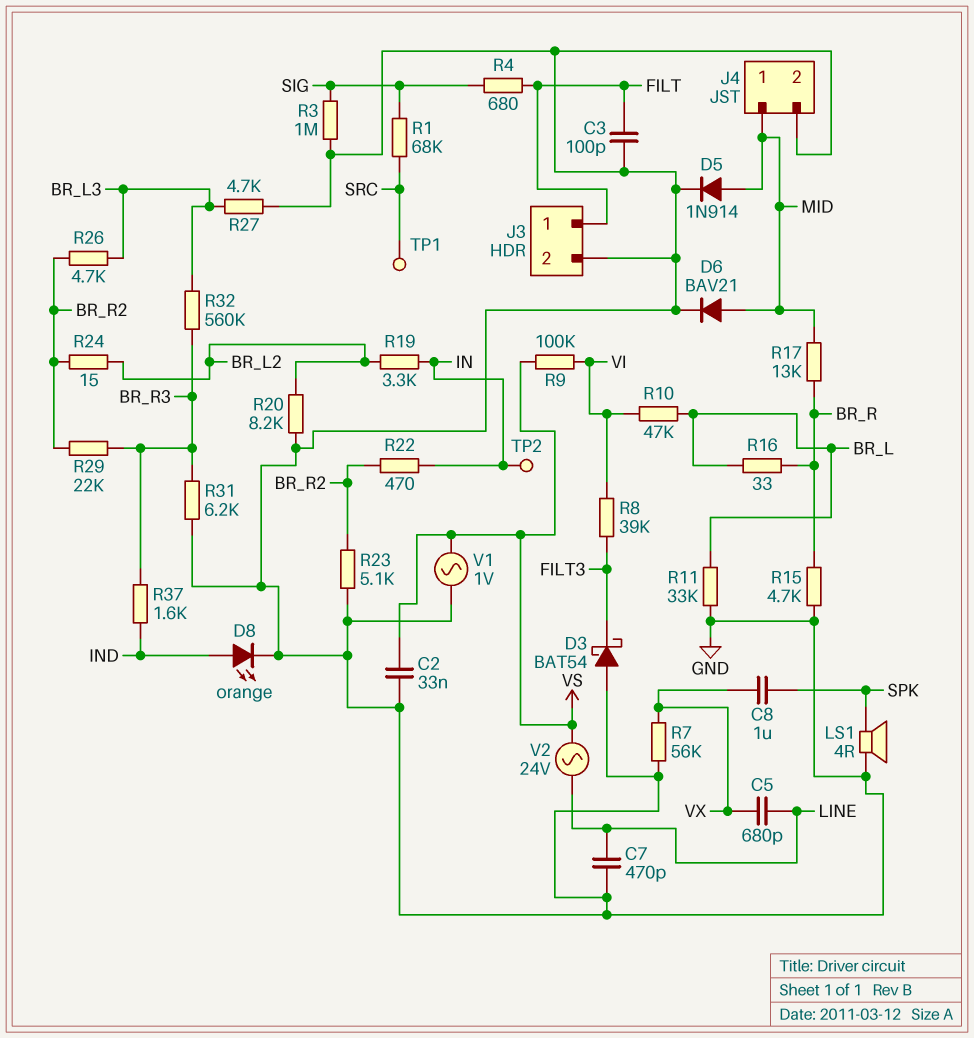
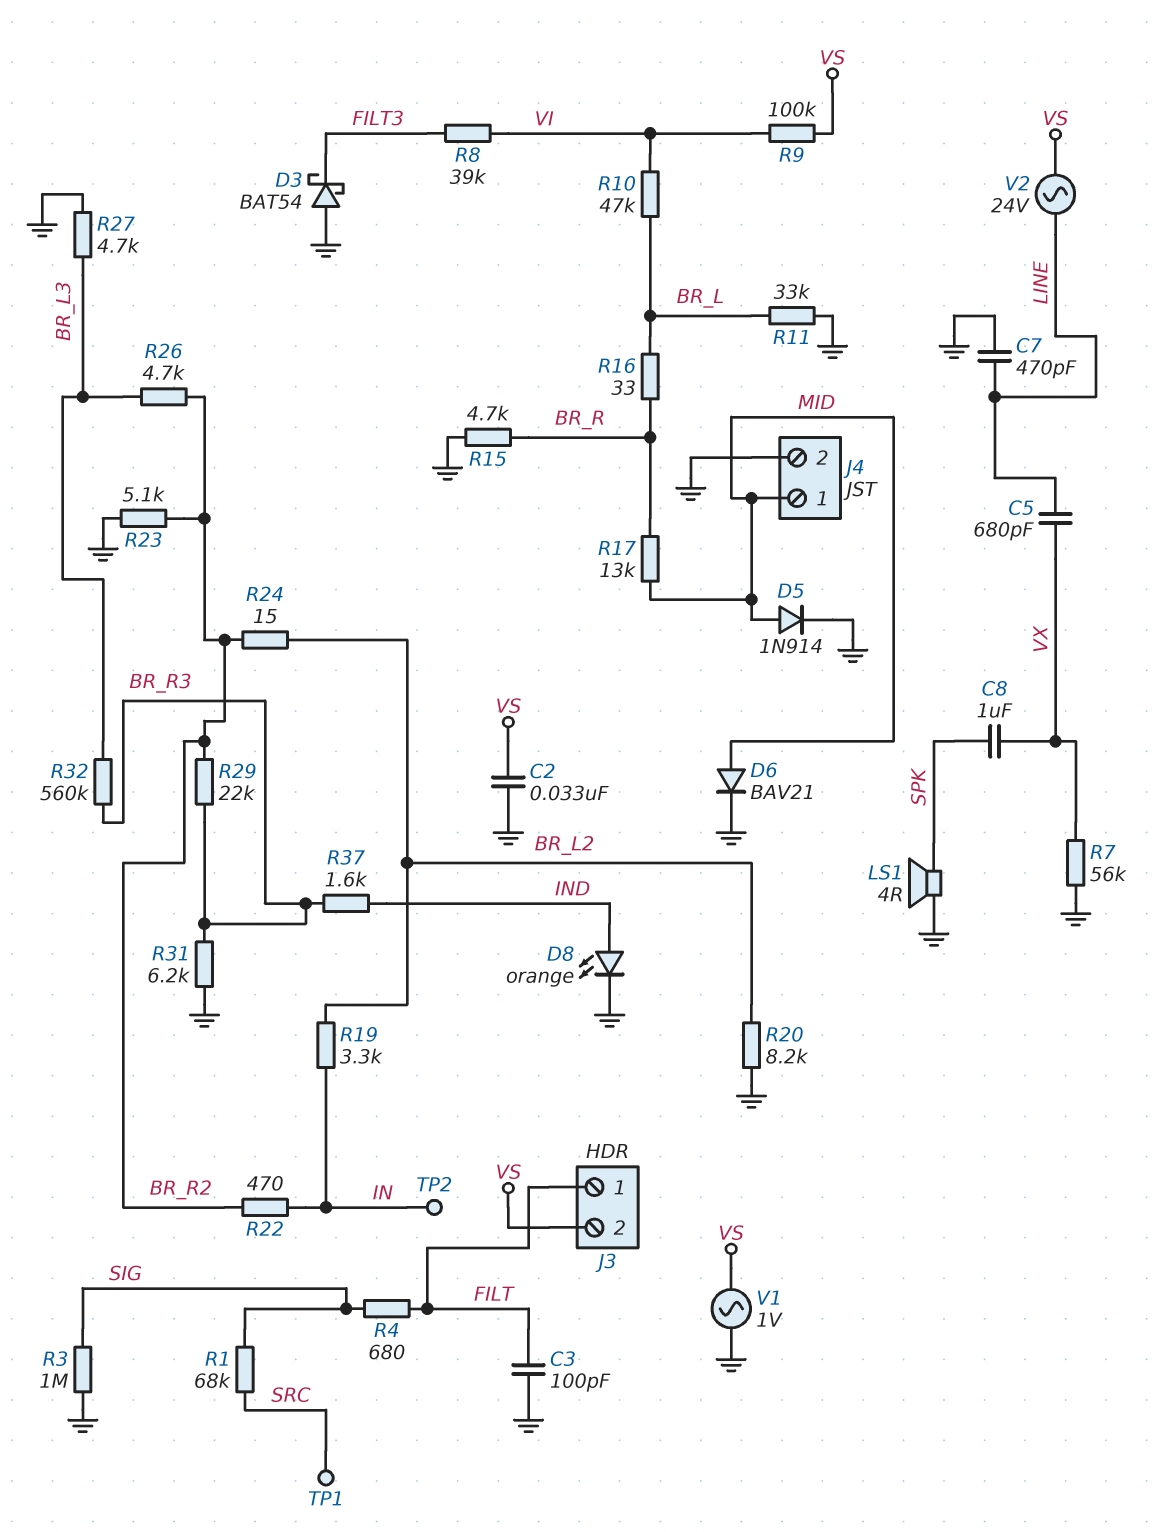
J3 pin 2: GND -> VS

